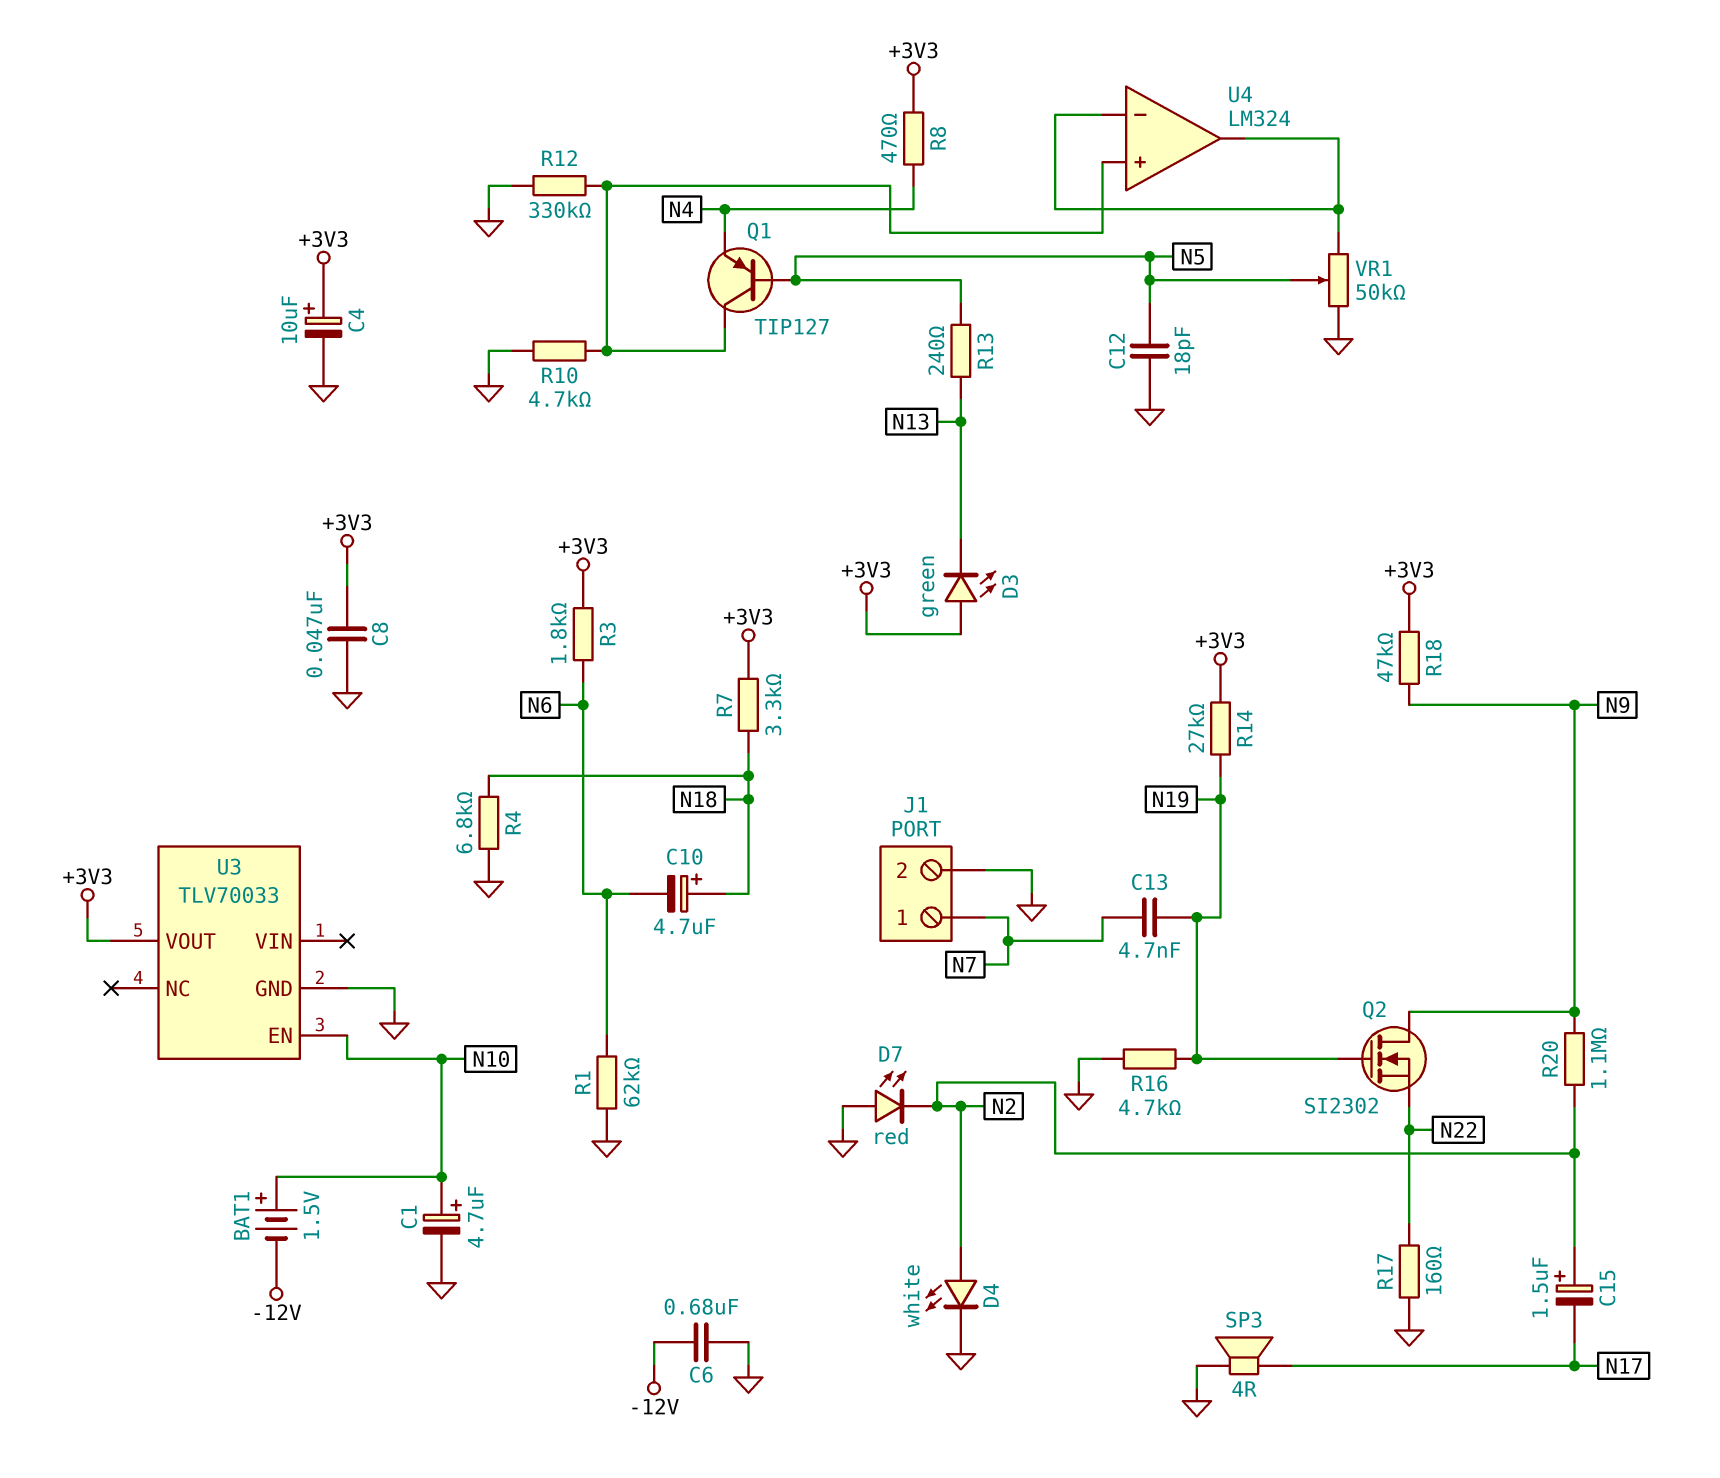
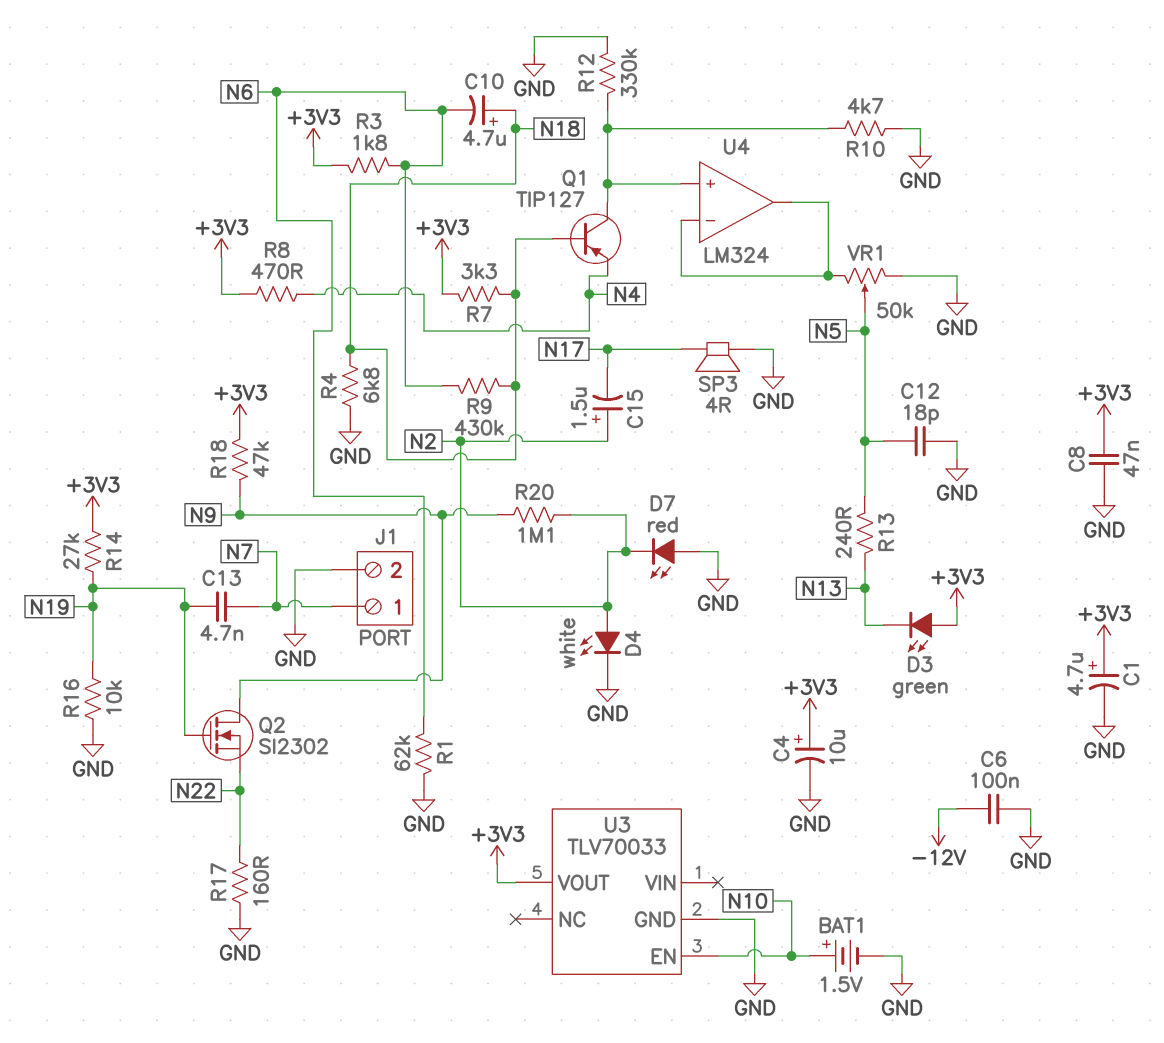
BAT1: 1.5V (plus N10, minus -12V) -> 1.5V (plus N10, minus GND)
C1: 4.7uF (plus N10, minus GND) -> 4.7uF (plus +3V3, minus GND)
C6: 680nF (-12V, GND) -> 100nF (-12V, GND)
Q1: PNP TIP127 (B N5, C U4/in+, E N4) -> PNP TIP127 (B N18, C U4/in+, E N4)
R9: none -> 430k (N6, N18)
R16: 4.7k (GND, N19) -> 10k (GND, N19)

